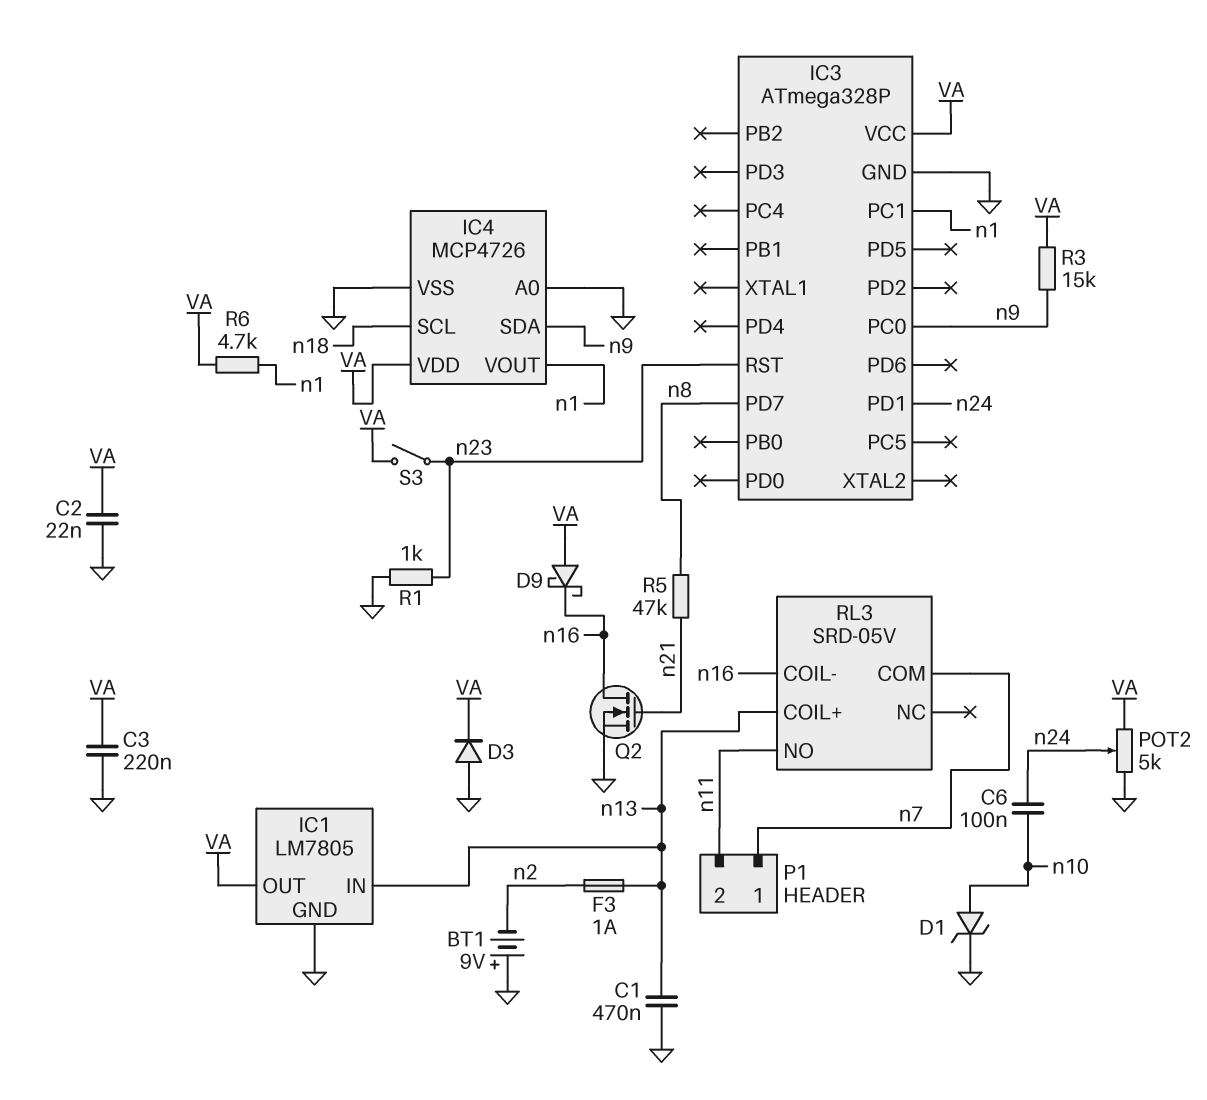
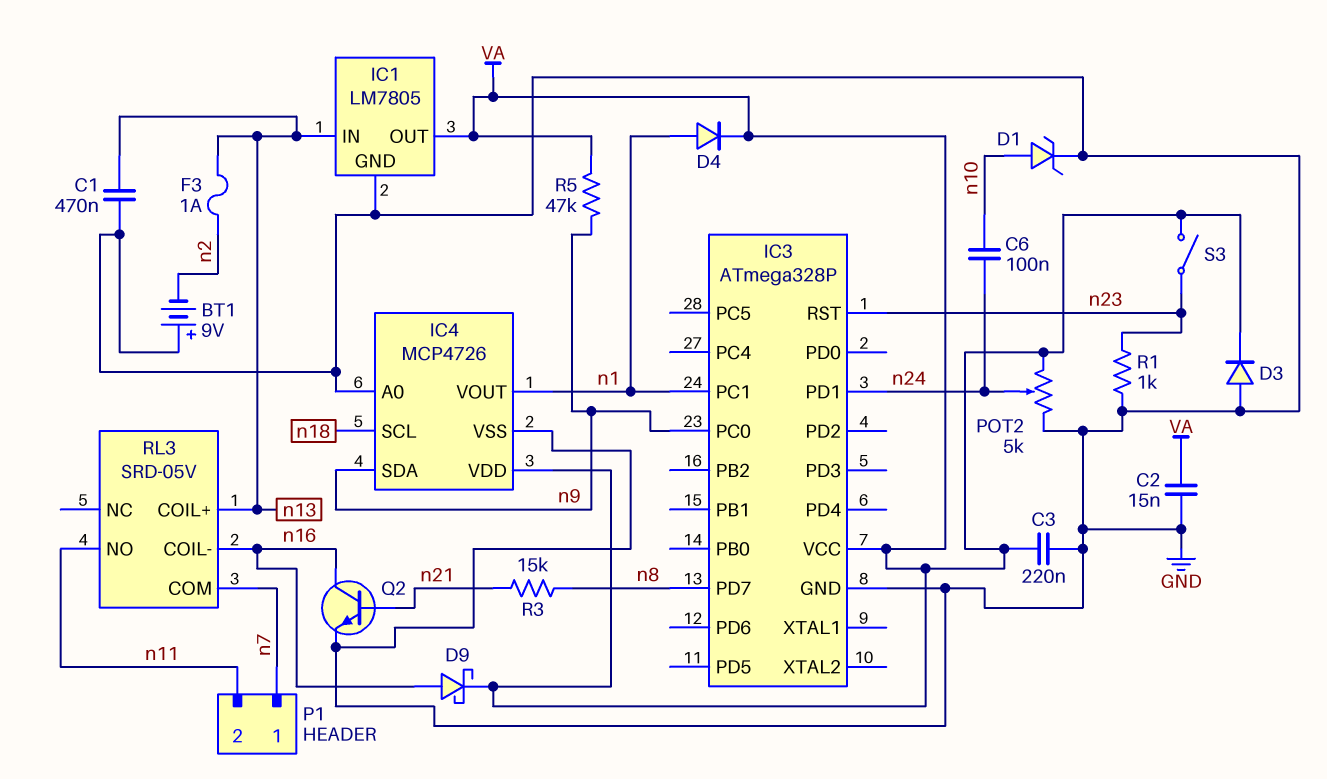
C2: 22nF (GND, VA) -> 15nF (GND, VA)
D4: none -> diode (A n1, K VA)
D9: schottky (A VA, K n16) -> schottky (A n16, K VA)
Q2: NMOS (G n21, D n16, S GND) -> NPN (B n21, C n16, E GND)
R3: 15k (VA, n9) -> 15k (n8, n21)
R5: 47k (n8, n21) -> 47k (VA, n9)
R6: 4.7k (VA, n1) -> none

